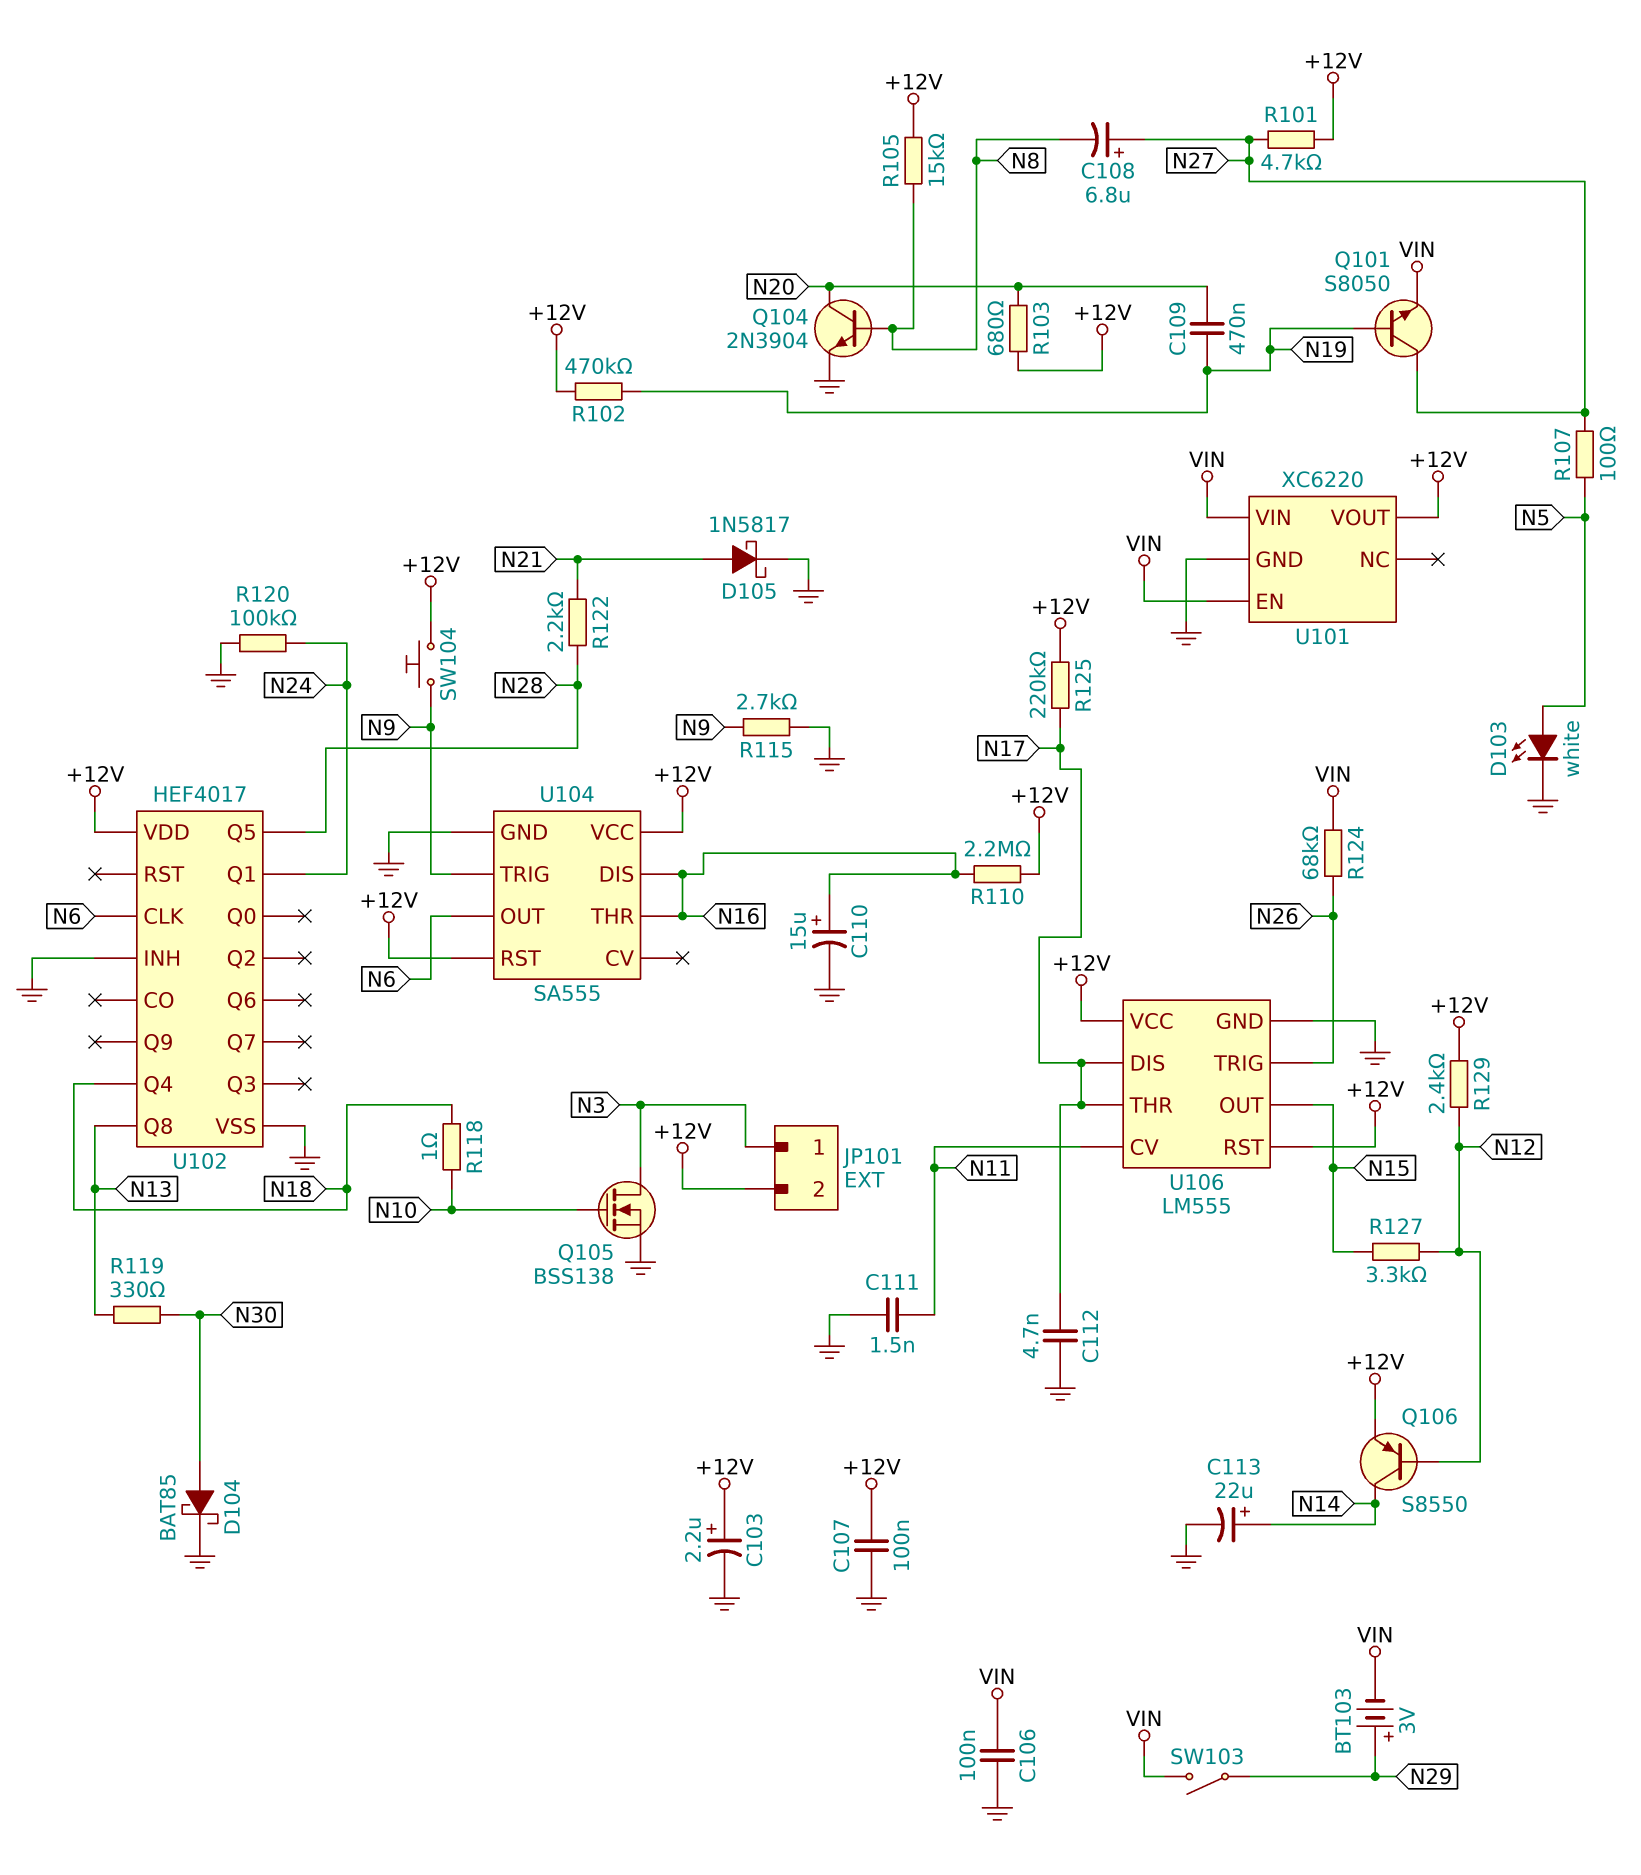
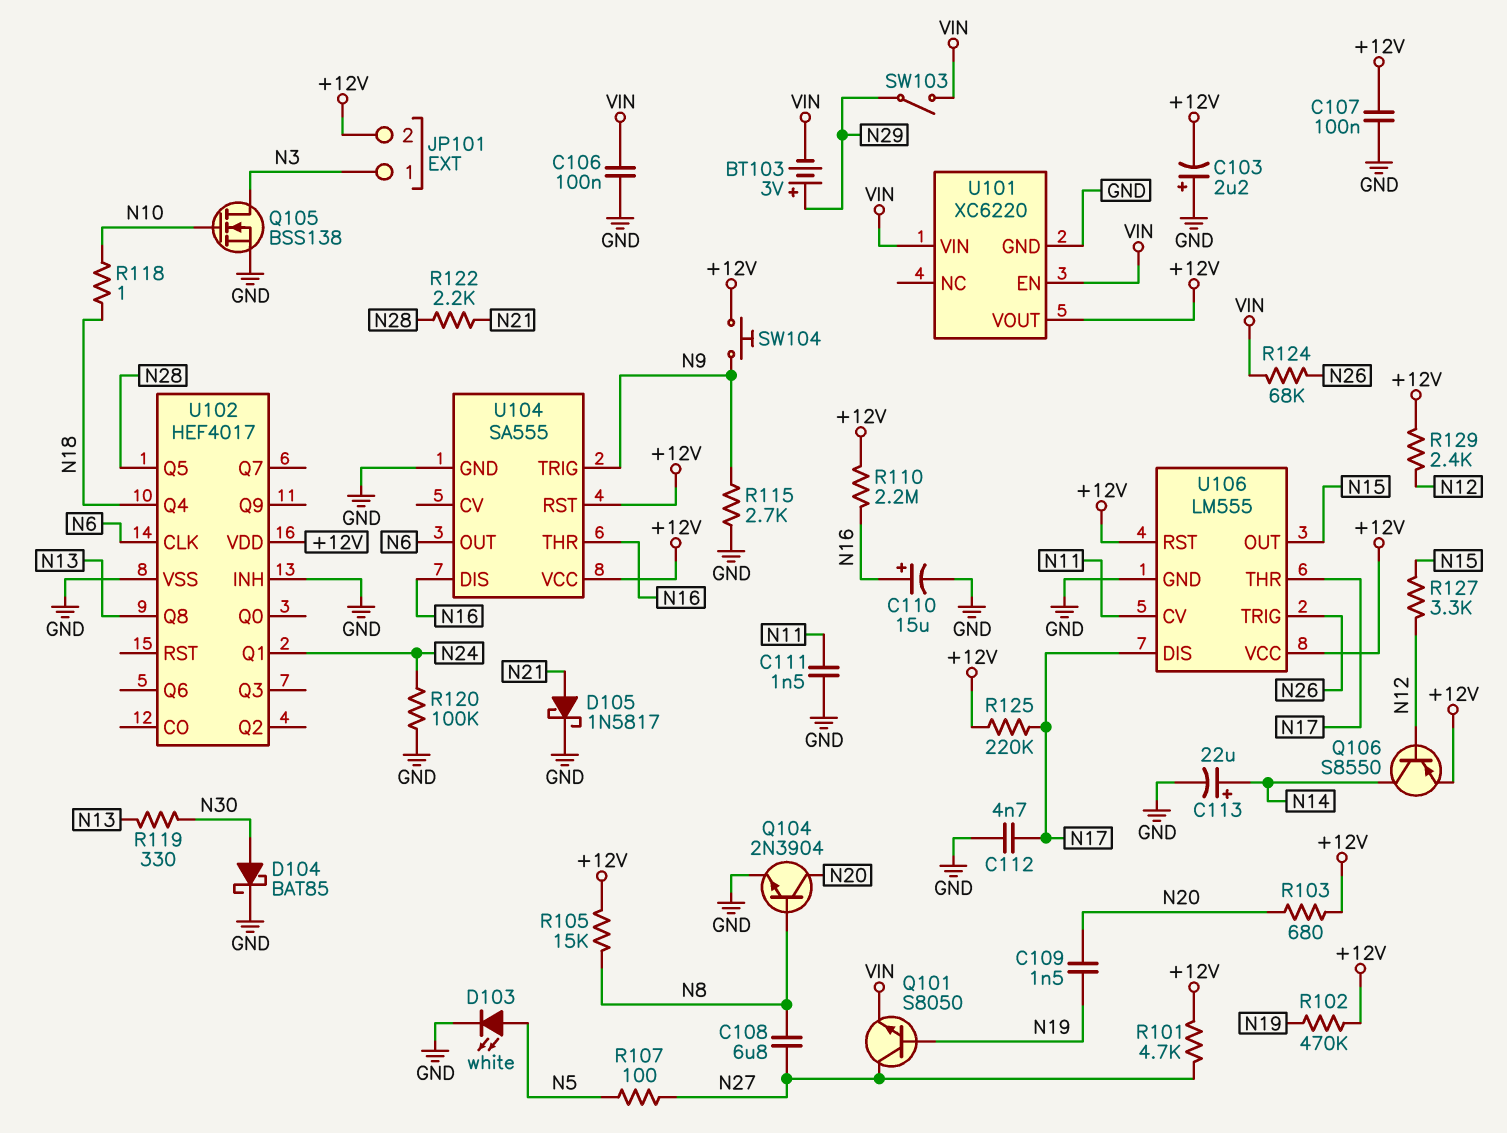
C103: 2.2uF (plus +12V, minus GND) -> 2.2uF (plus GND, minus +12V)
C108: 6.8uF (plus N27, minus N8) -> 6.8uF (N8, N27)
C109: 470nF (N19, N20) -> 1.5nF (N19, N20)

